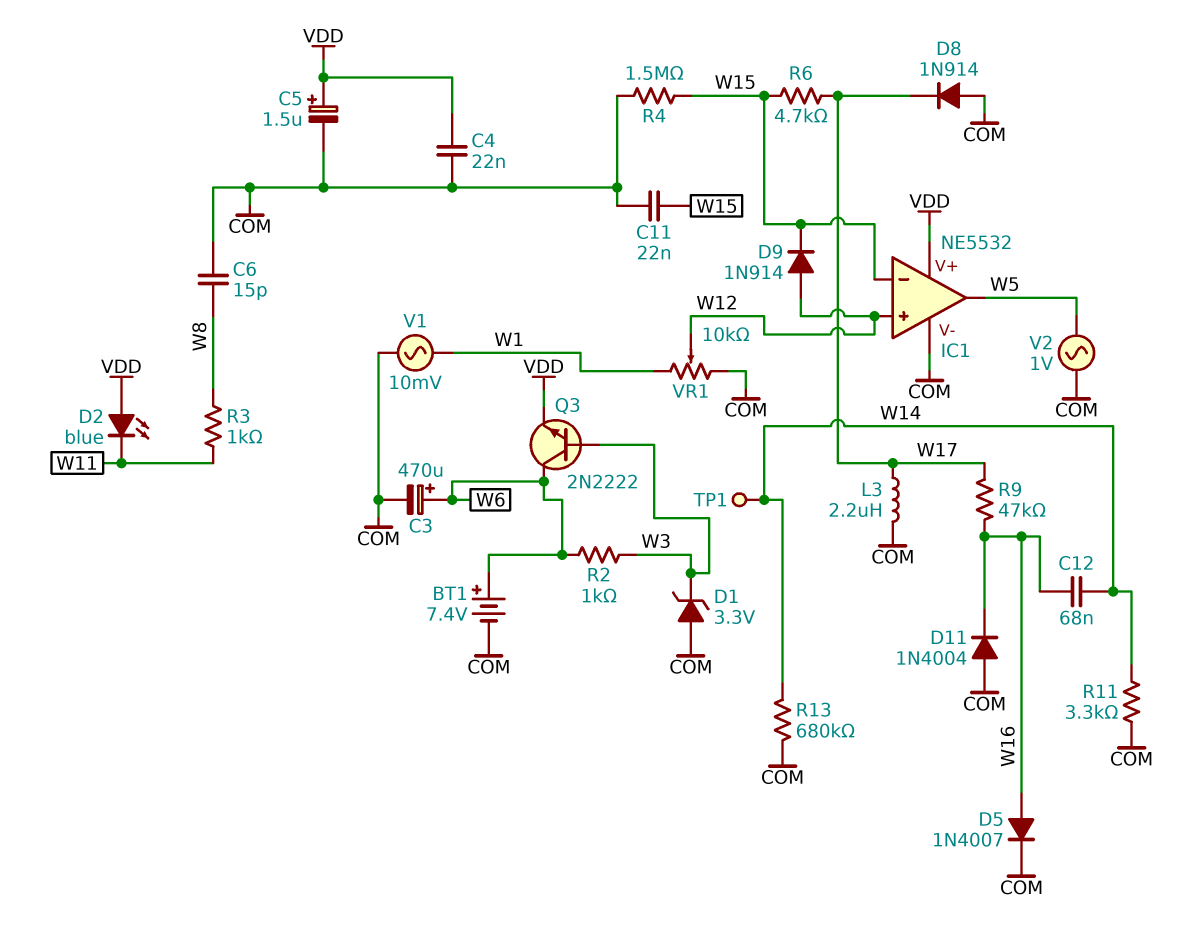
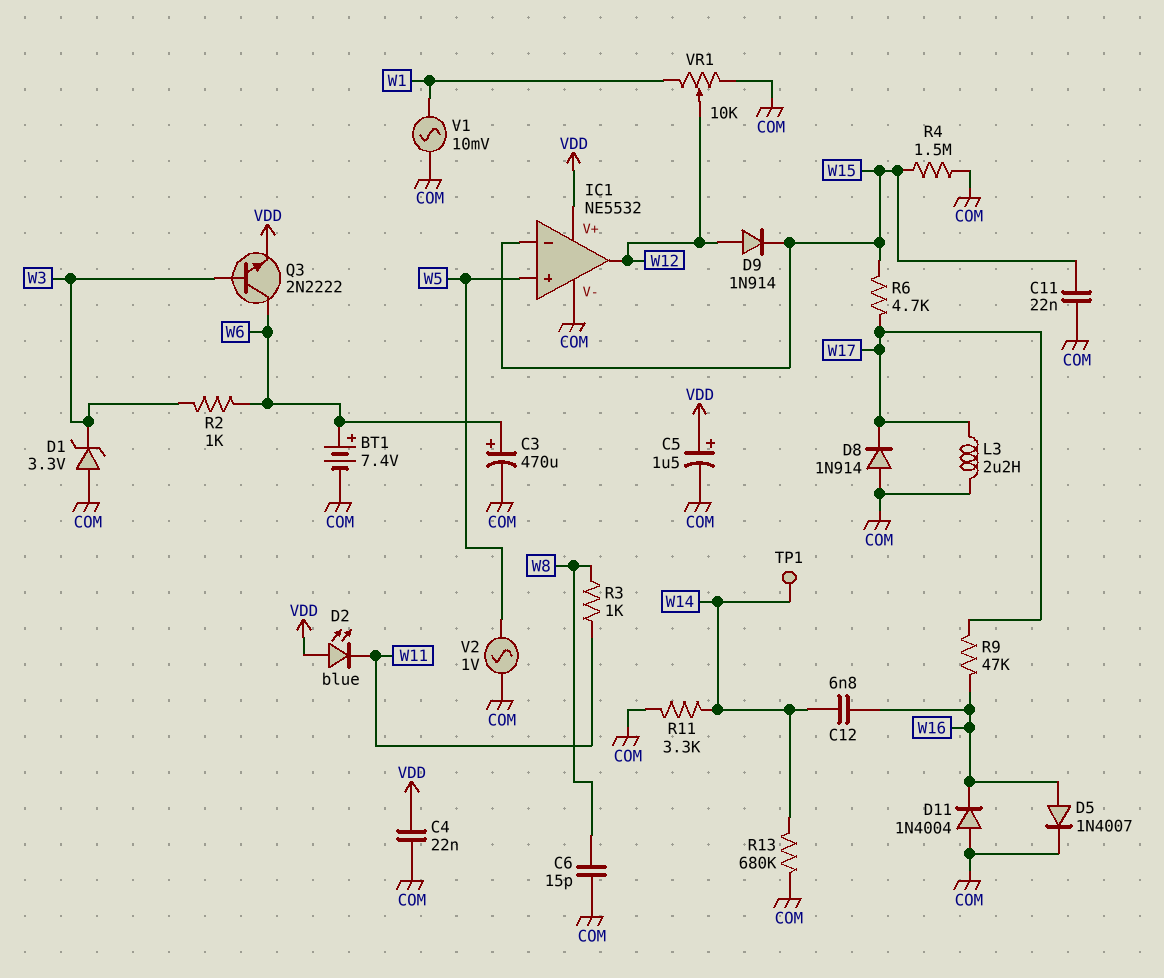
C12: 68nF (W14, W16) -> 6.8nF (W14, W16)
IC1 pin in+: W12 -> W5
IC1 pin out: W5 -> W12

